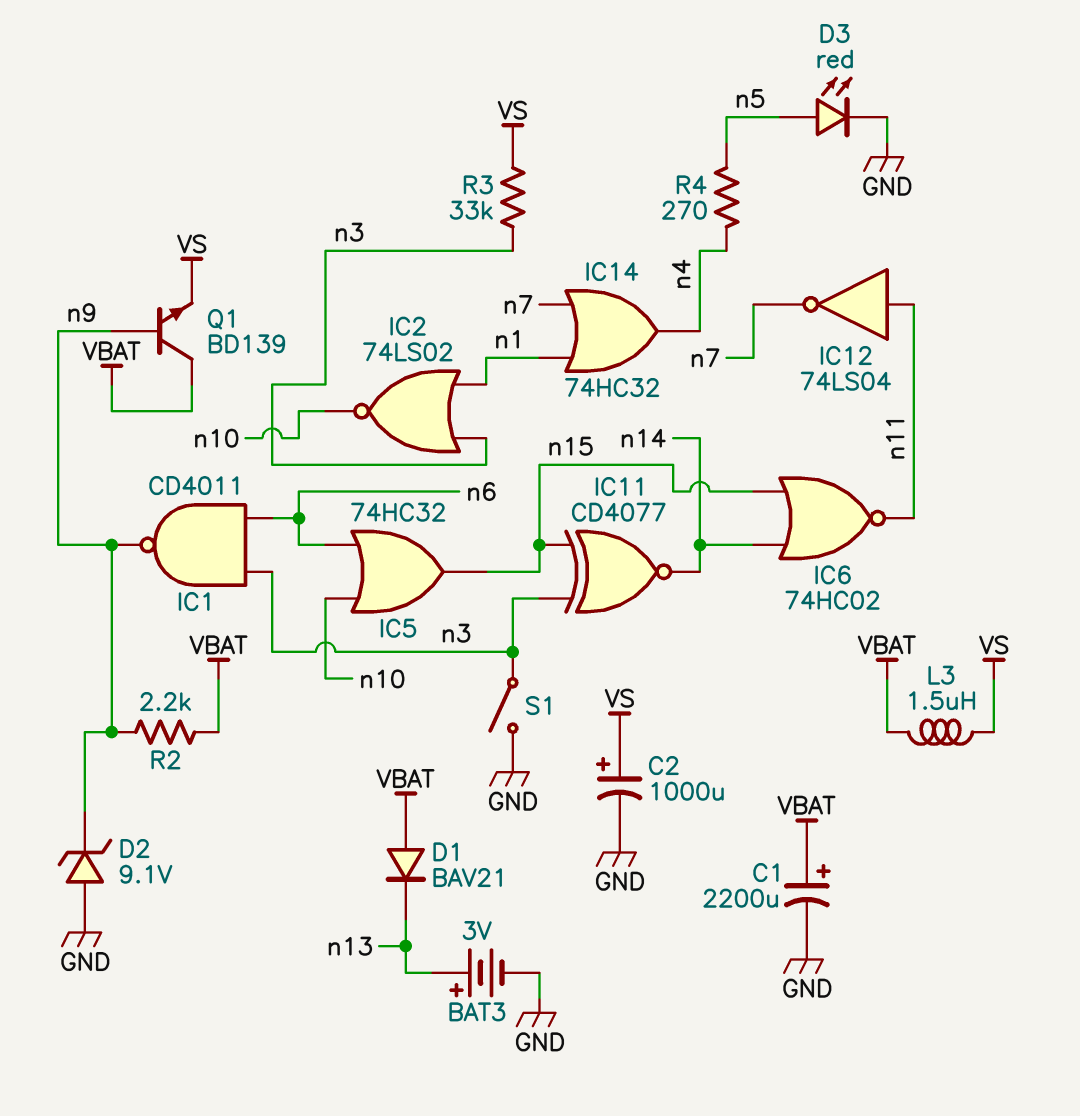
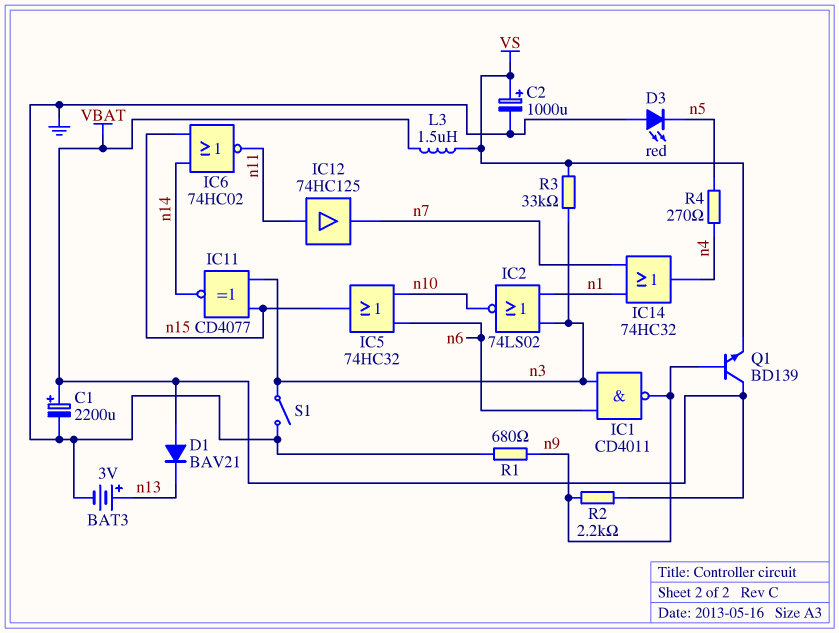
D2: zener 9.1V (A GND, K n9) -> none
D3: LED red (A n5, K GND) -> LED red (A GND, K n5)
IC12: NOT 74LS04 (in n11, out n7) -> buffer 74HC125 (in n11, out n7)
R1: none -> 680 (GND, n9)

